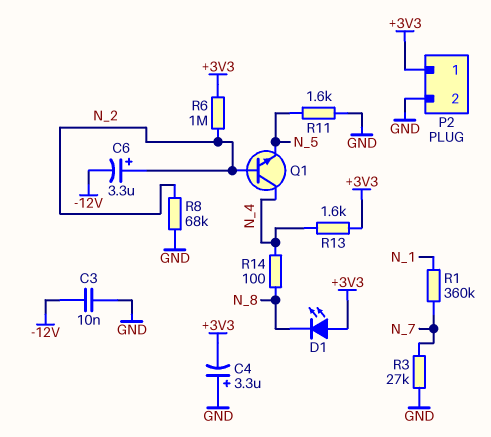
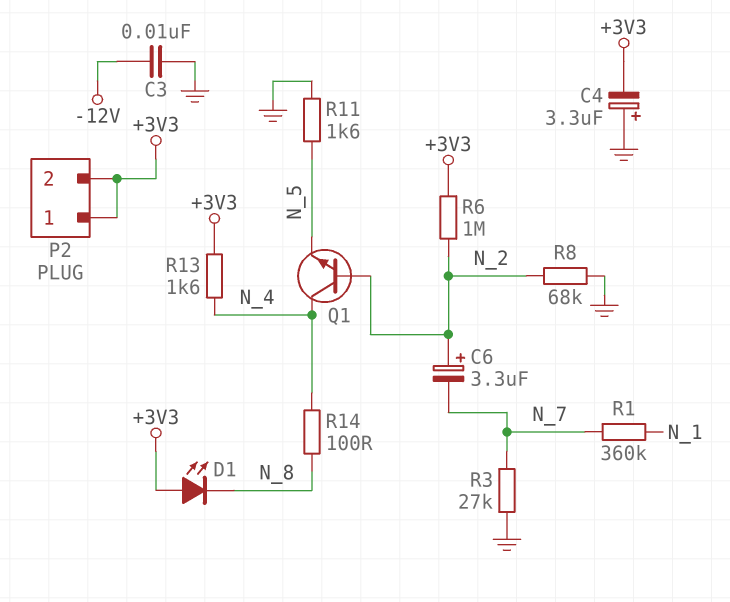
C6: 3.3uF (plus N_2, minus -12V) -> 3.3uF (plus N_2, minus N_7)
P2 pin 2: GND -> +3V3

